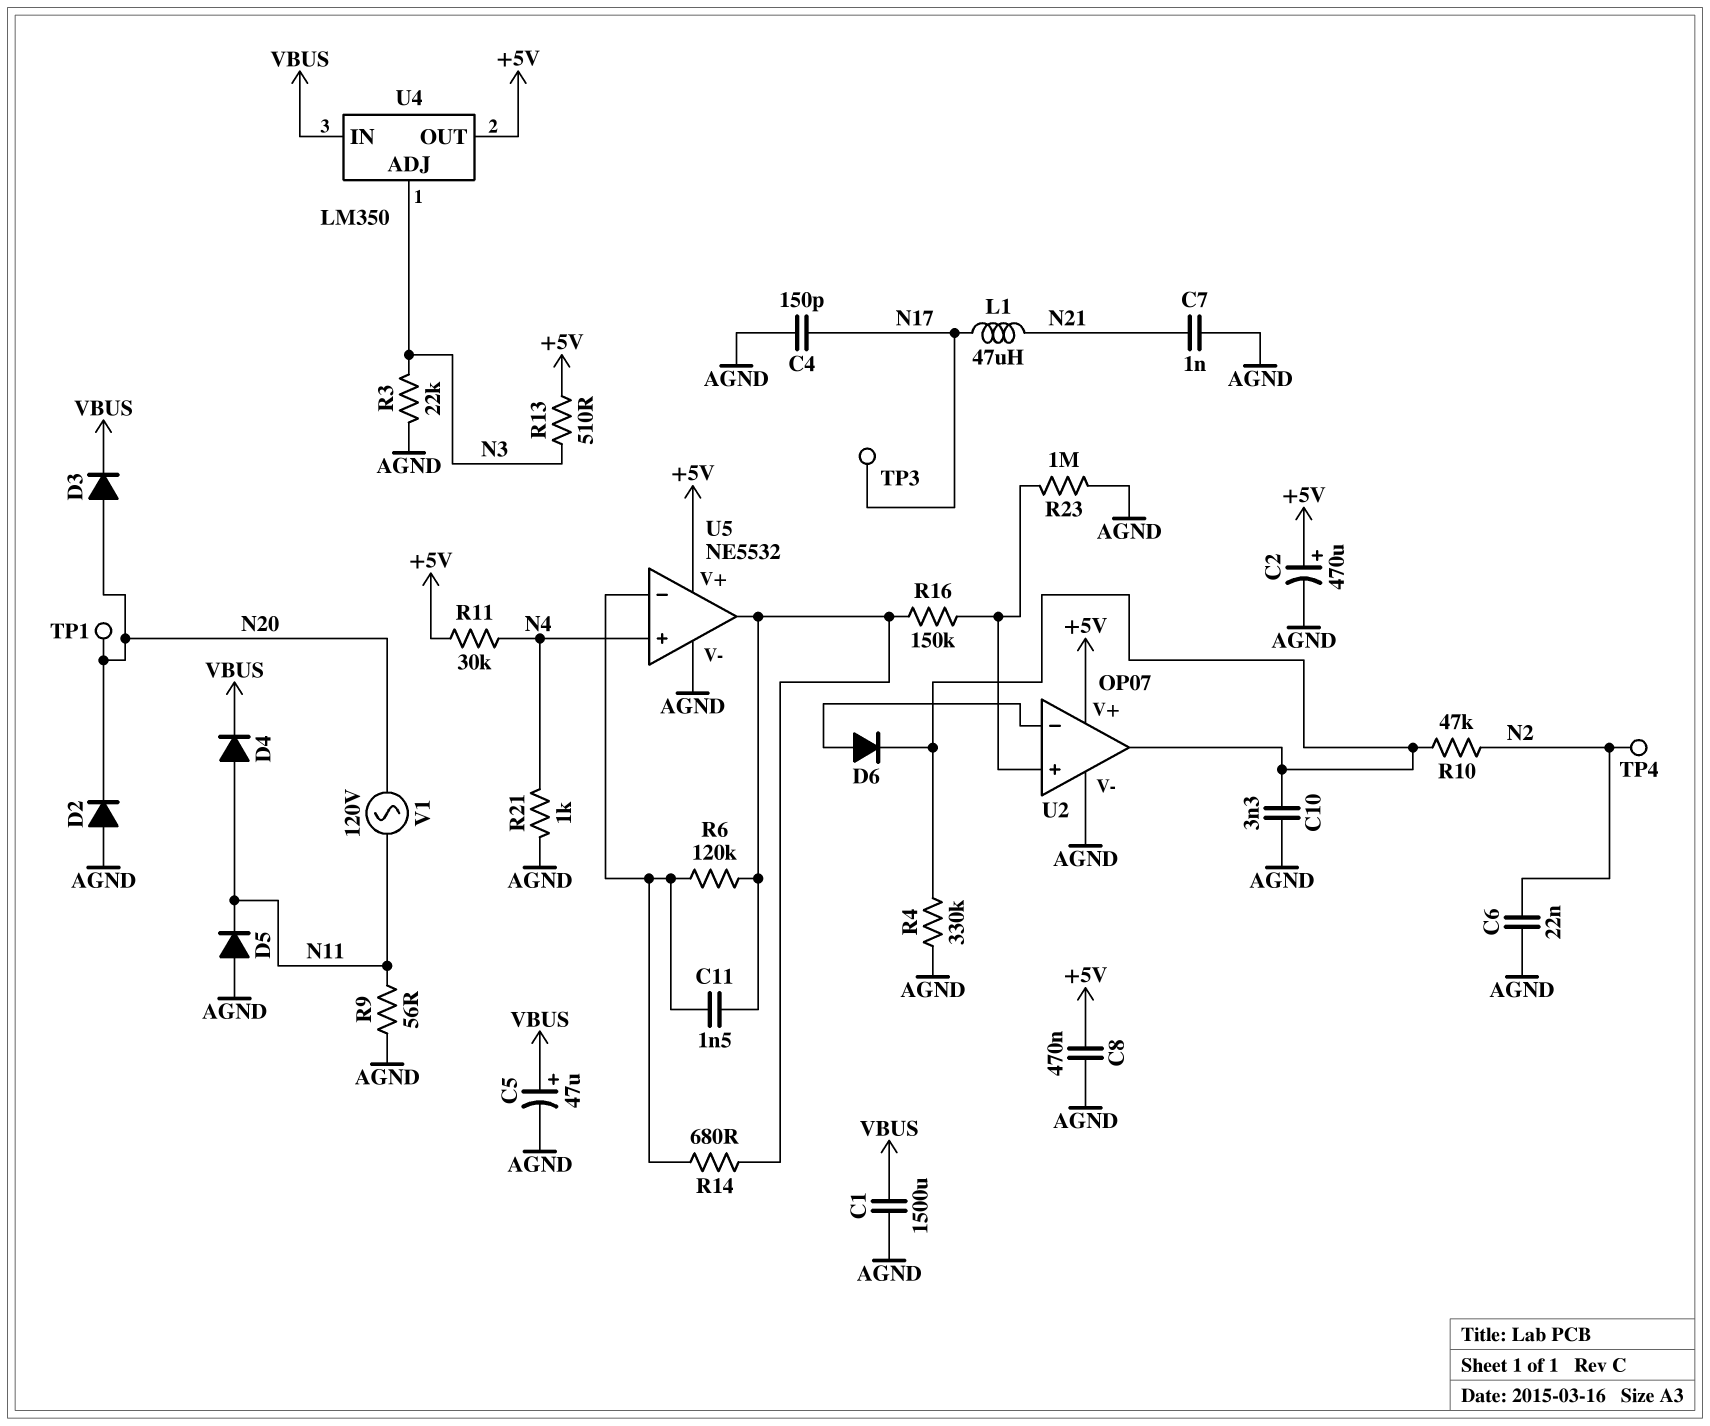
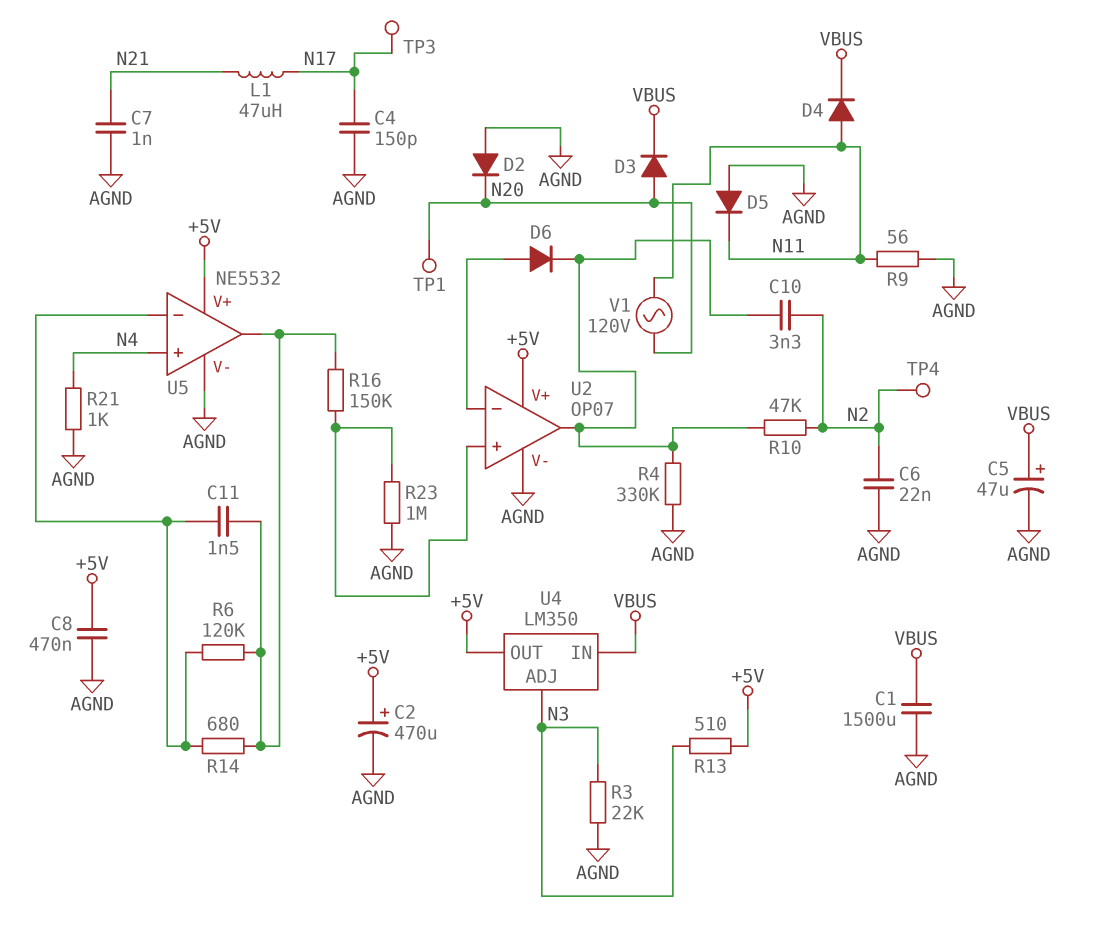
C10: 3.3nF (AGND, U2/out) -> 3.3nF (N2, U2/out)
R11: 30k (+5V, N4) -> none

